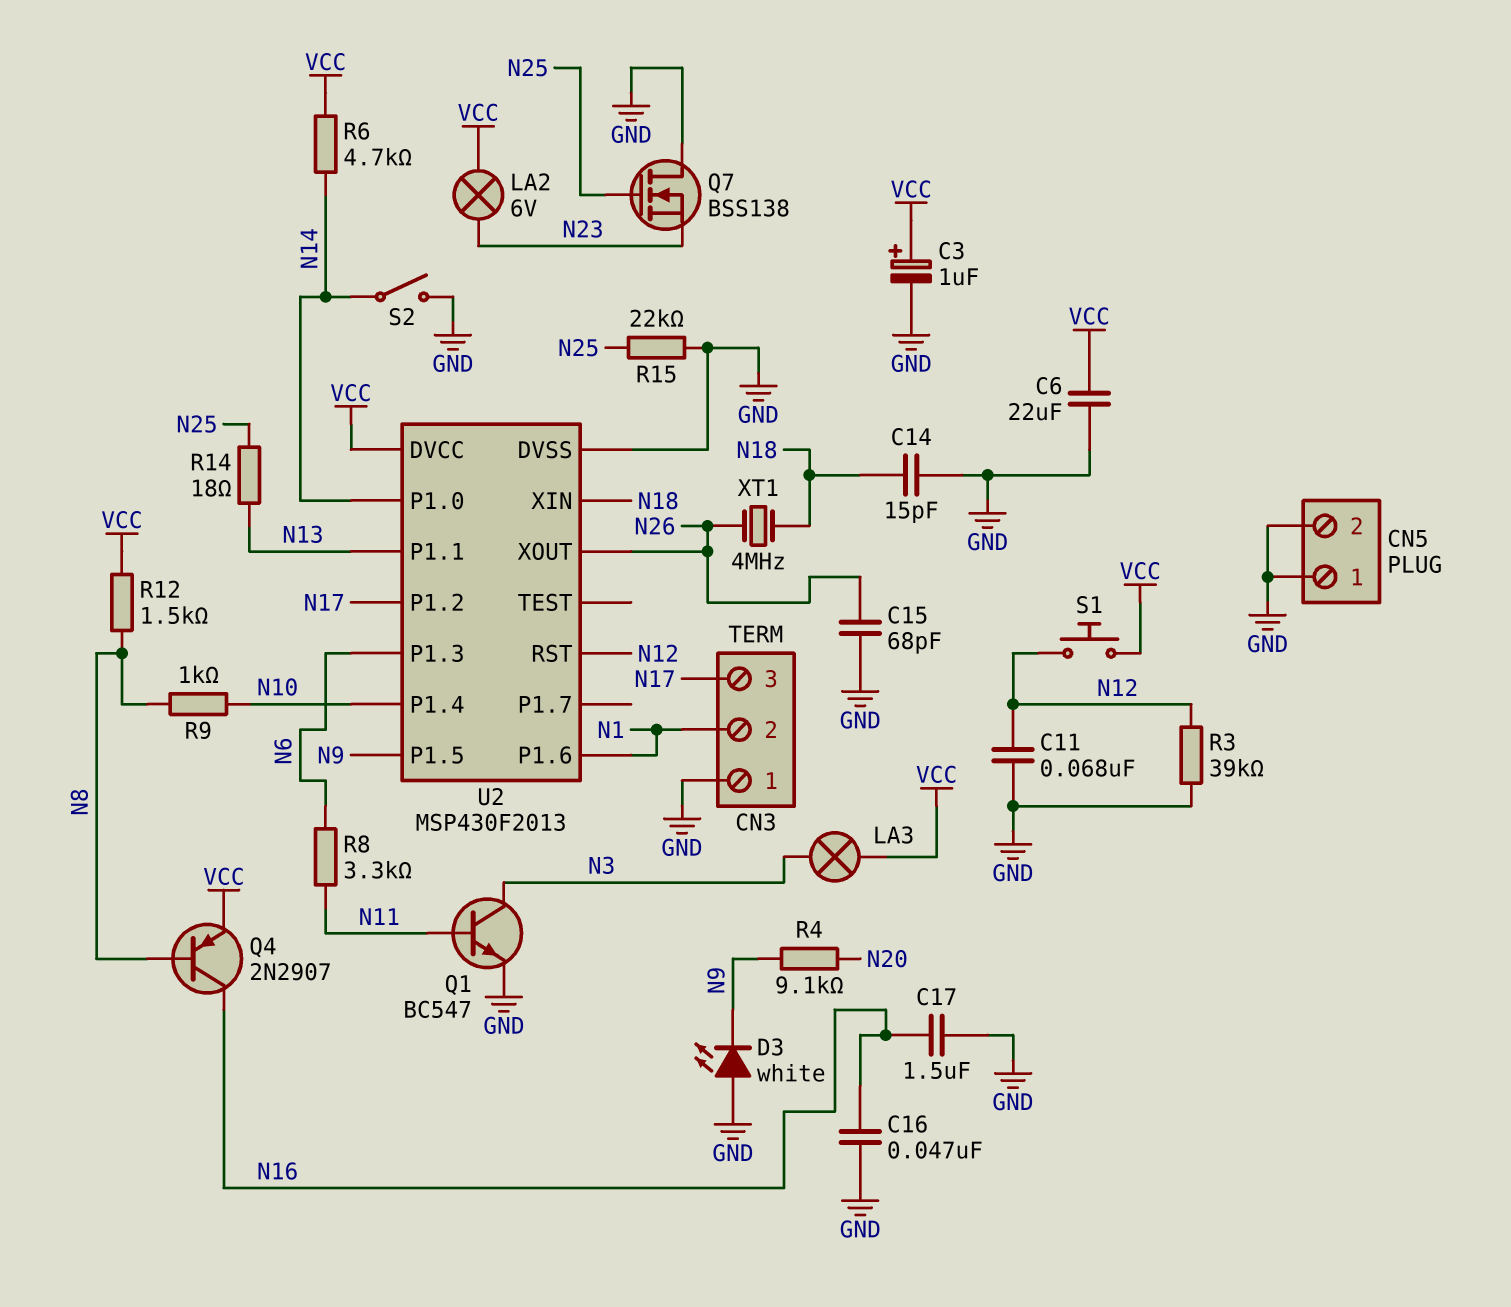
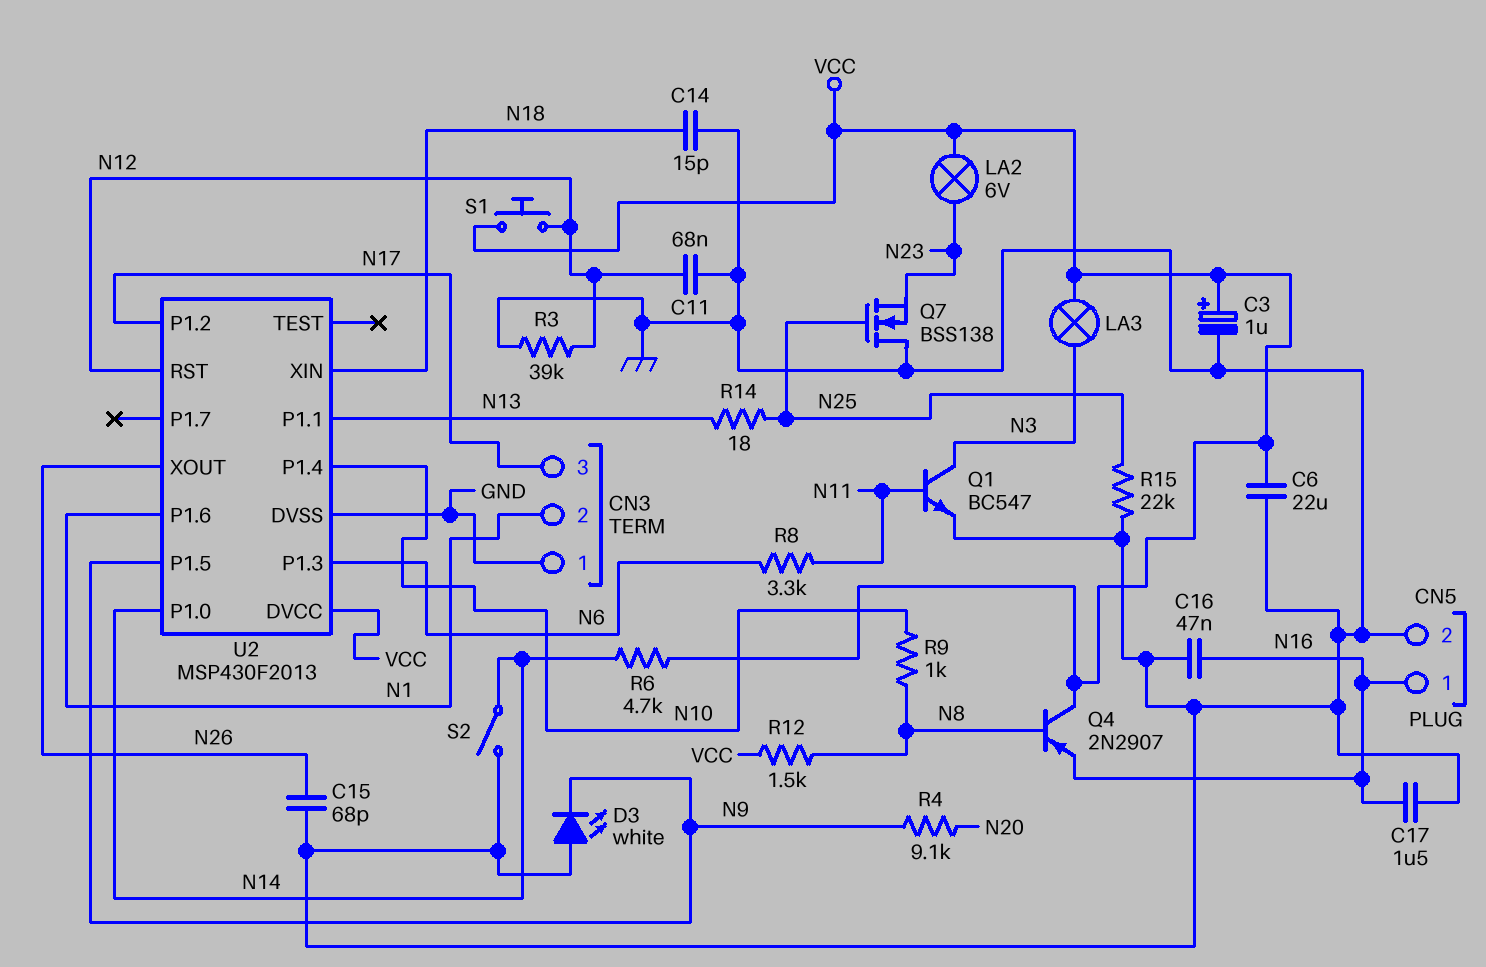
CN5 pin 1: GND -> N16
Q4: PNP 2N2907 (B N8, C N16, E VCC) -> PNP 2N2907 (B N8, C VCC, E N16)
XT1: 4MHz (N18, N26) -> none

